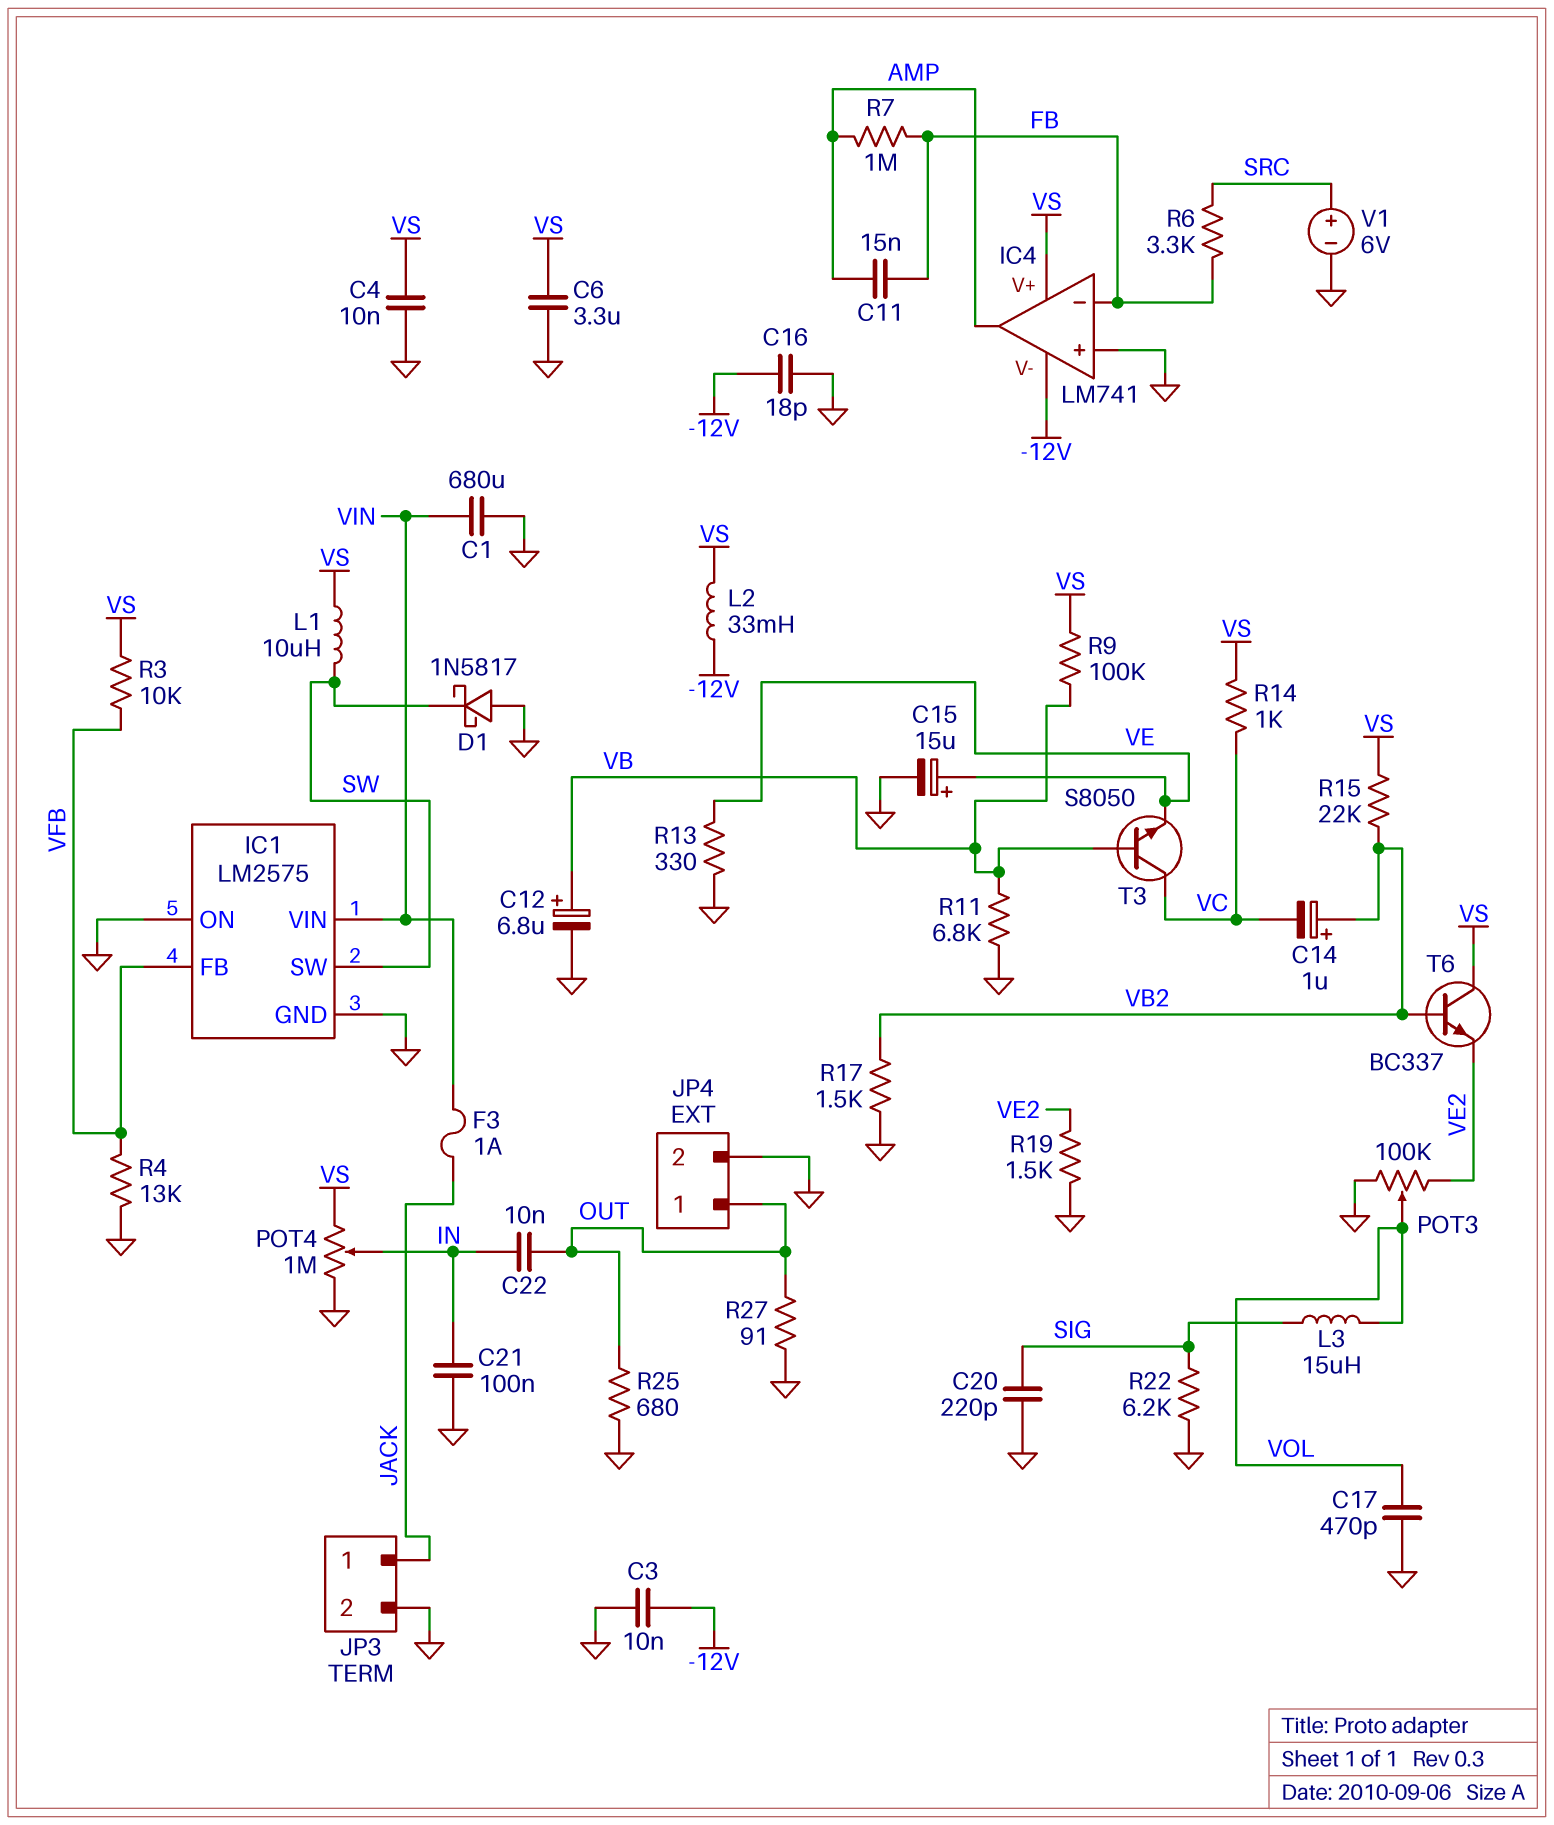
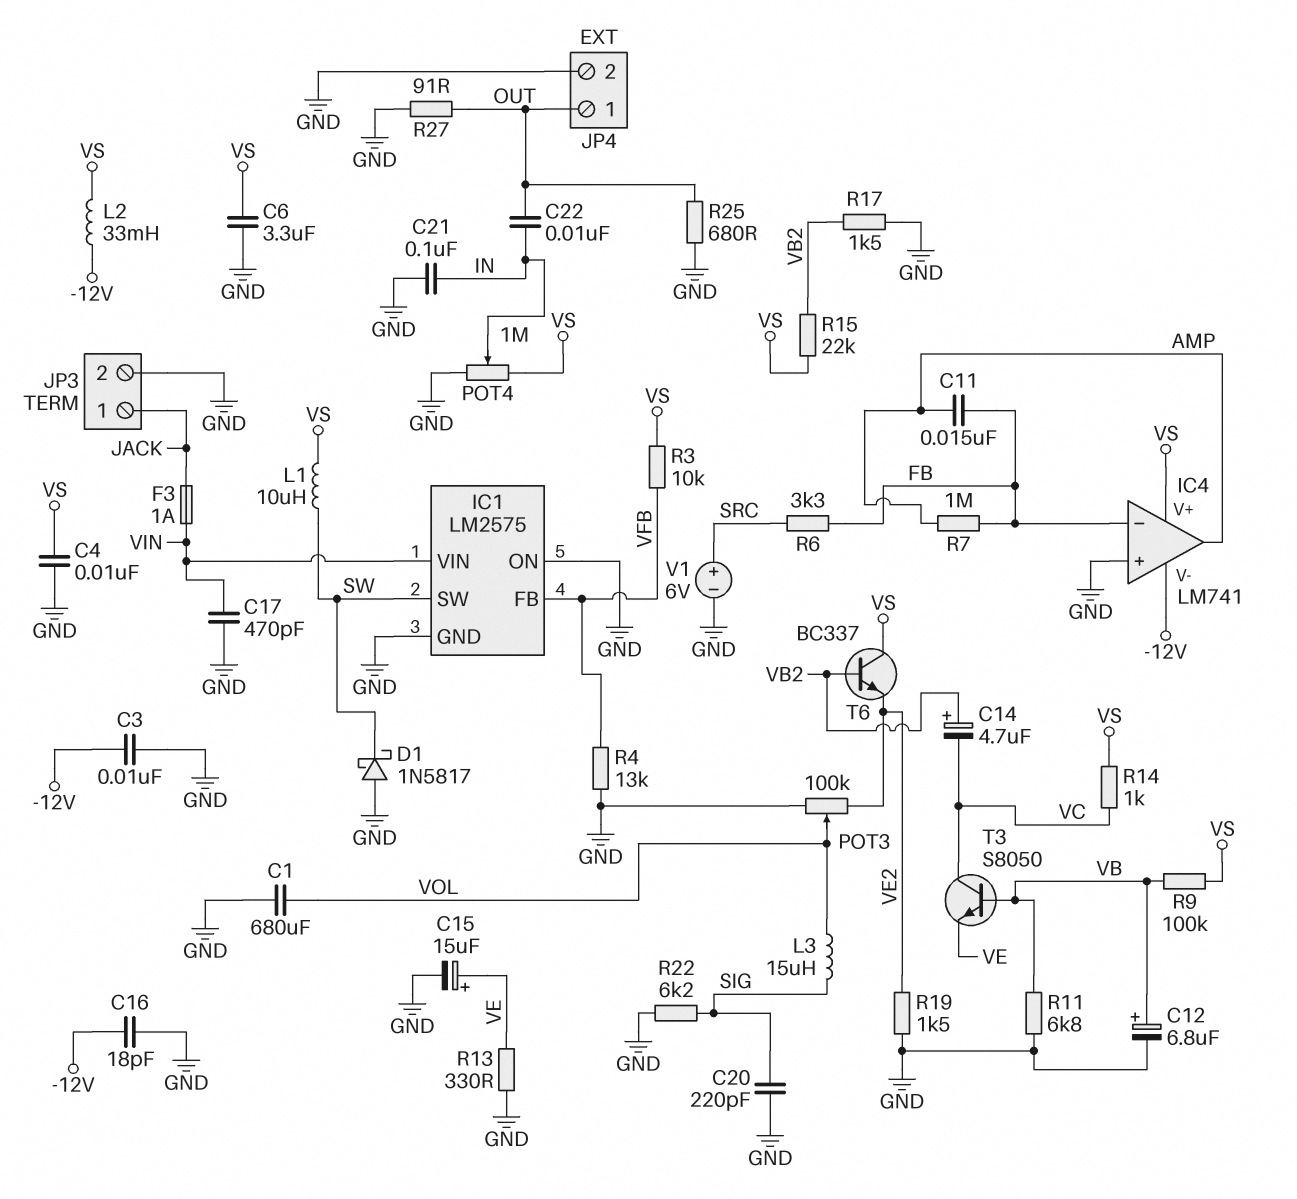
C1: 680uF (GND, VIN) -> 680uF (GND, VOL)
C14: 1uF (plus VB2, minus VC) -> 4.7uF (plus VB2, minus VC)
C17: 470pF (GND, VOL) -> 470pF (GND, VIN)

